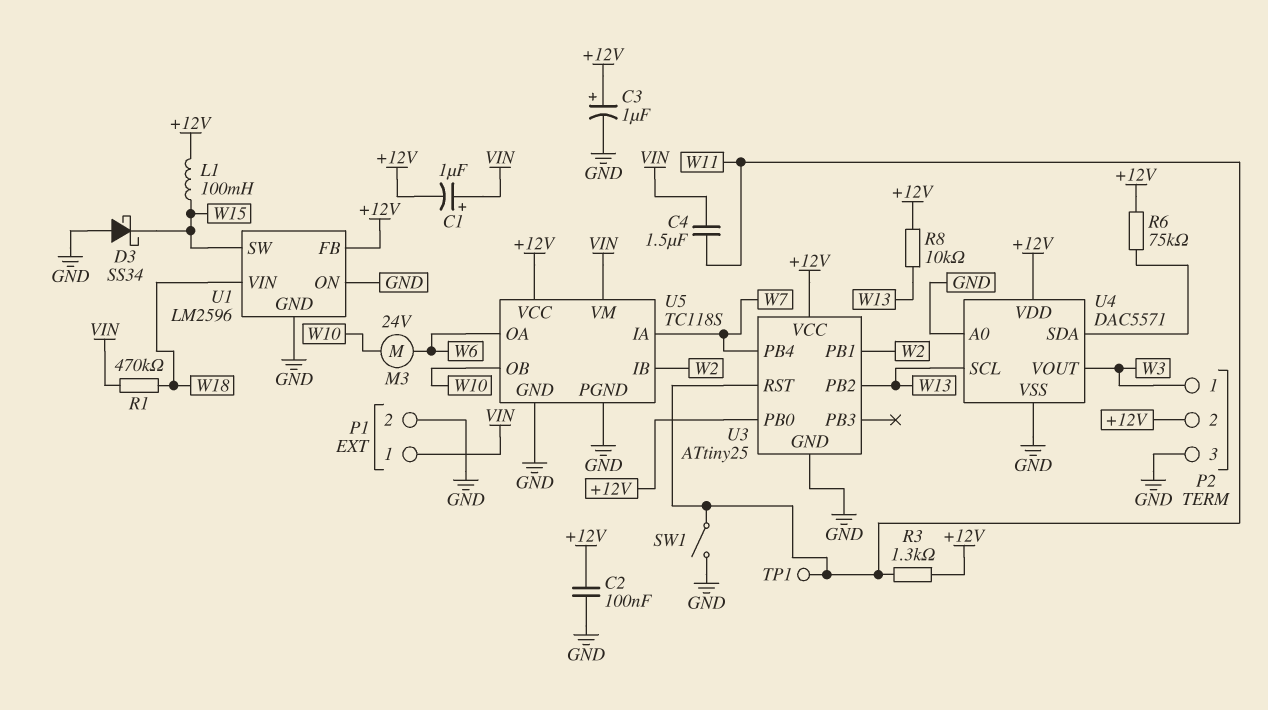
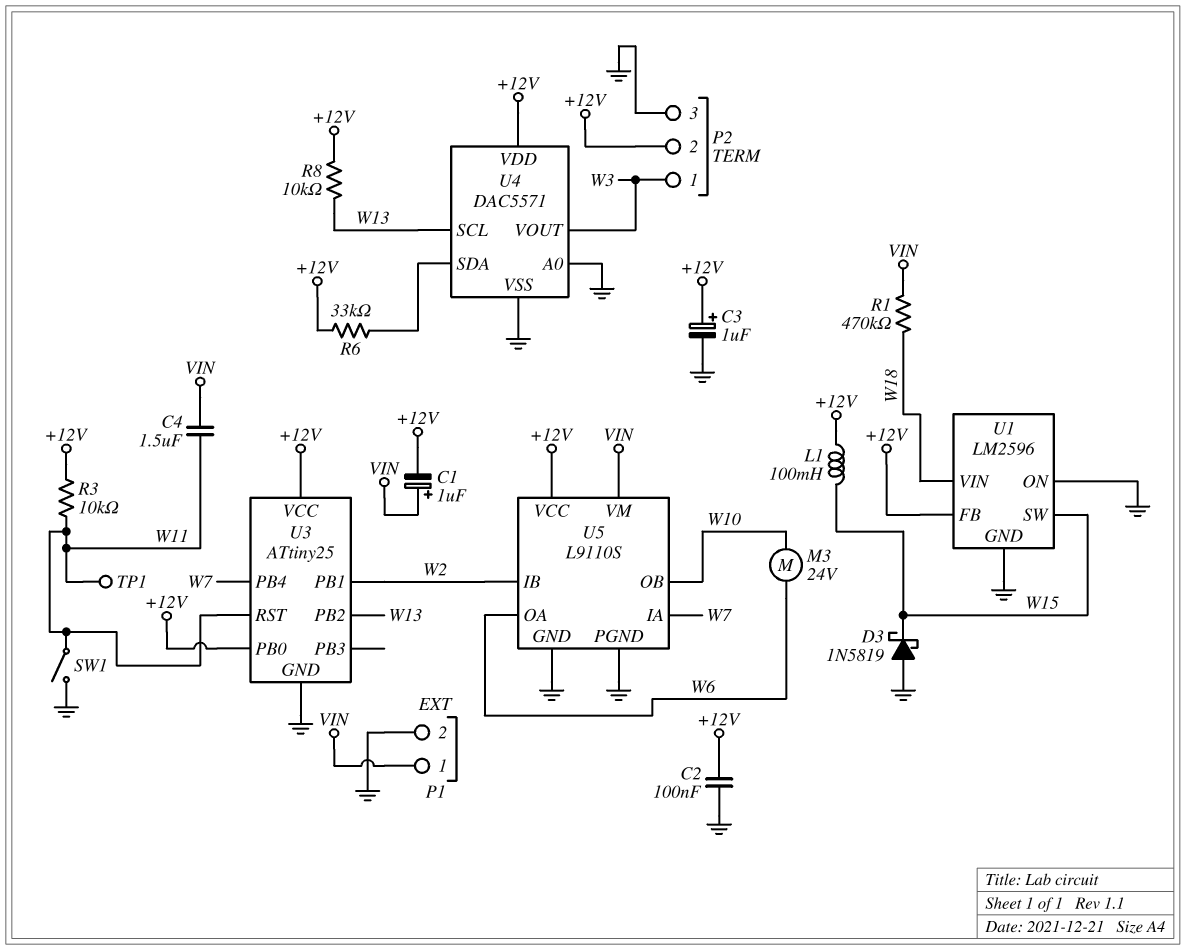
D3: schottky SS34 (A GND, K W15) -> schottky 1N5819 (A GND, K W15)
R3: 1.3k (+12V, W11) -> 10k (+12V, W11)
R6: 75k (+12V, U4/SDA) -> 33k (+12V, U4/SDA)
U5: TC118S -> L9110S

